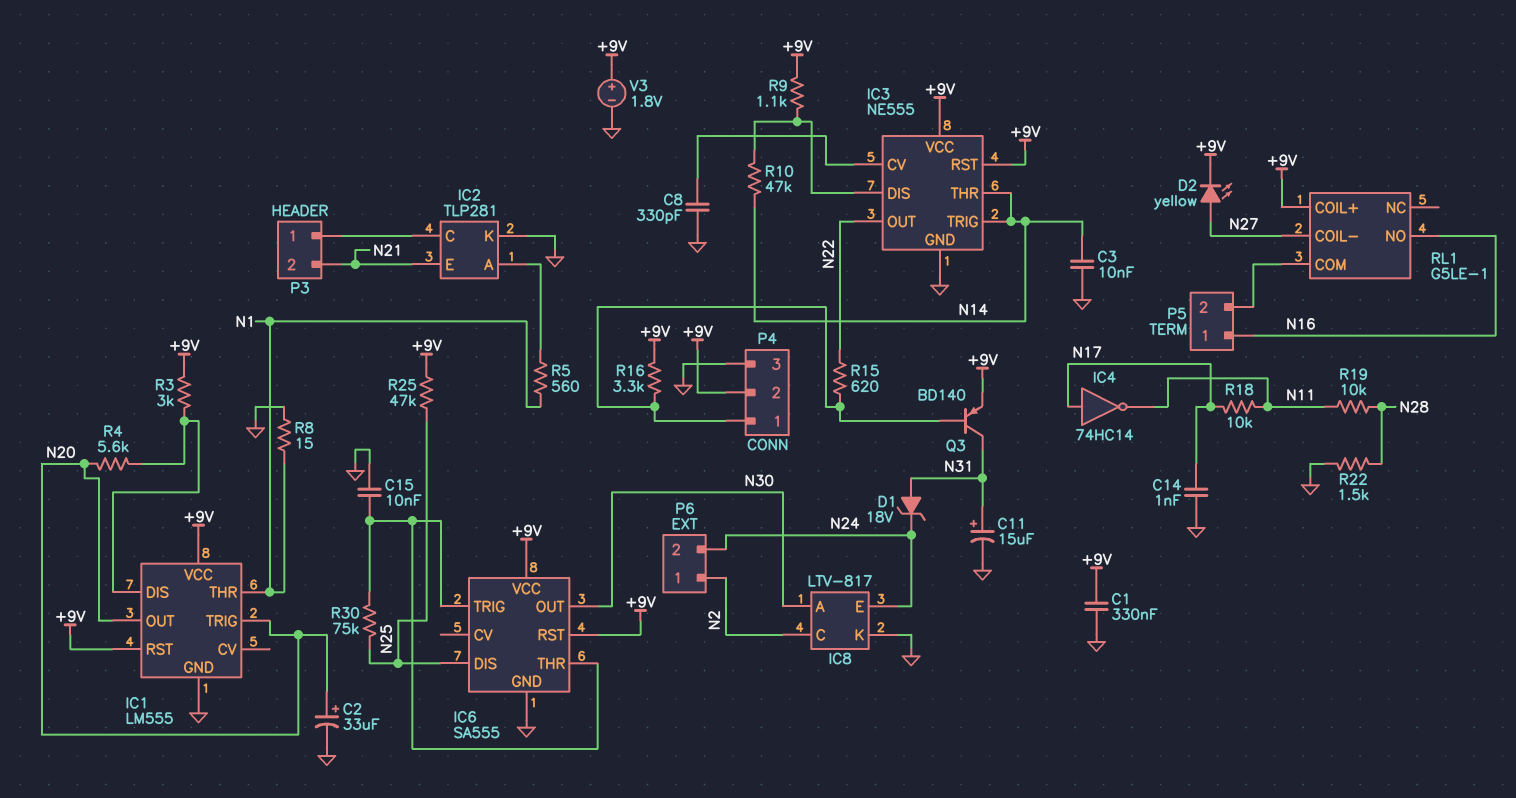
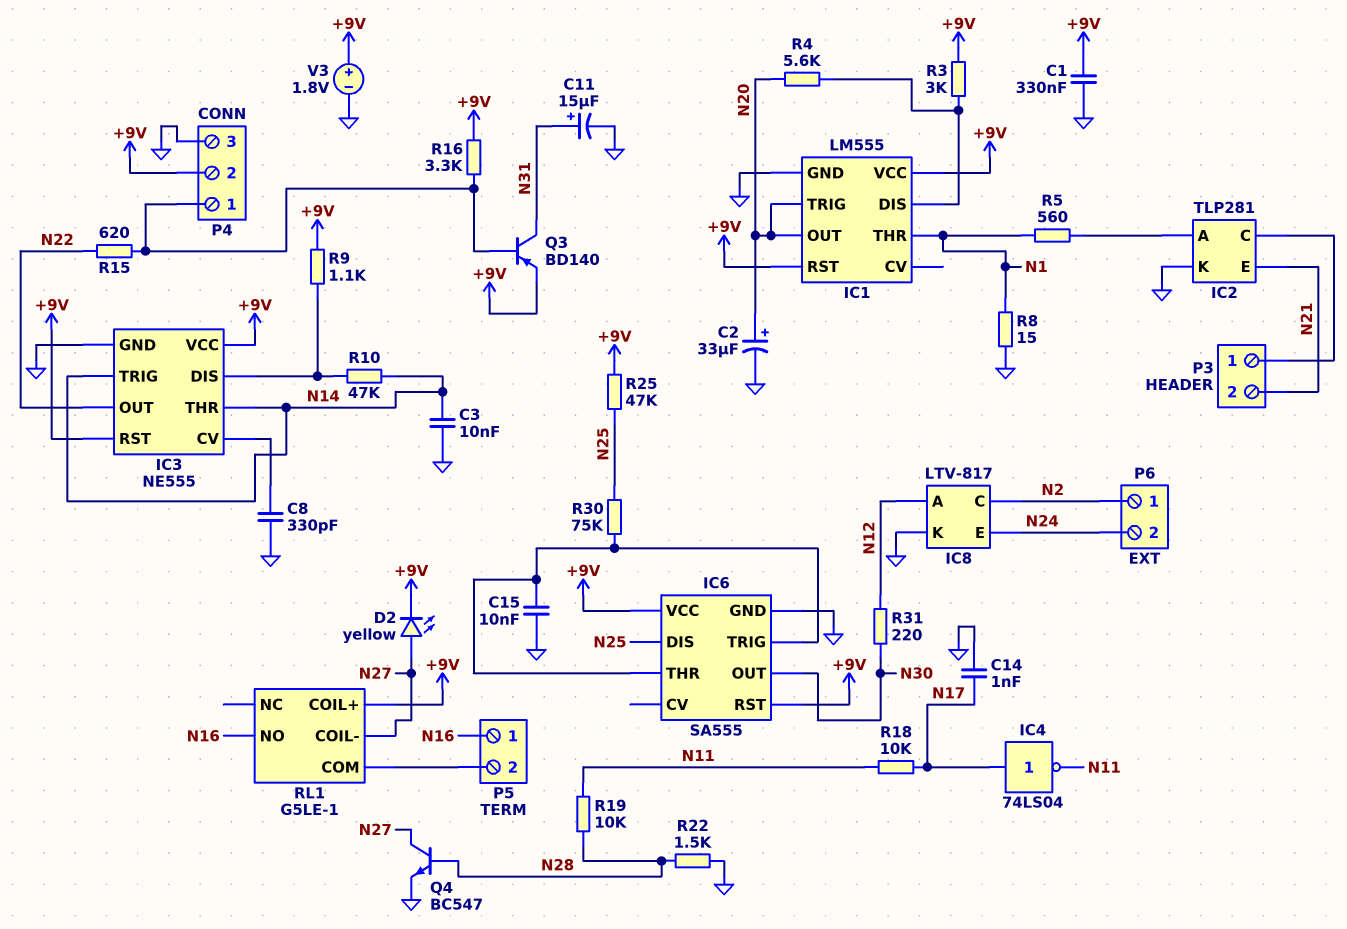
D1: zener 18V (A N31, K N24) -> none
IC4: NOT 74HC14 (in N17, out N11) -> NOT 74LS04 (in N17, out N11)
IC8 pin A: N30 -> N12
Q4: none -> NPN BC547 (B N28, C N27, E GND)
R31: none -> 220 (N12, N30)

